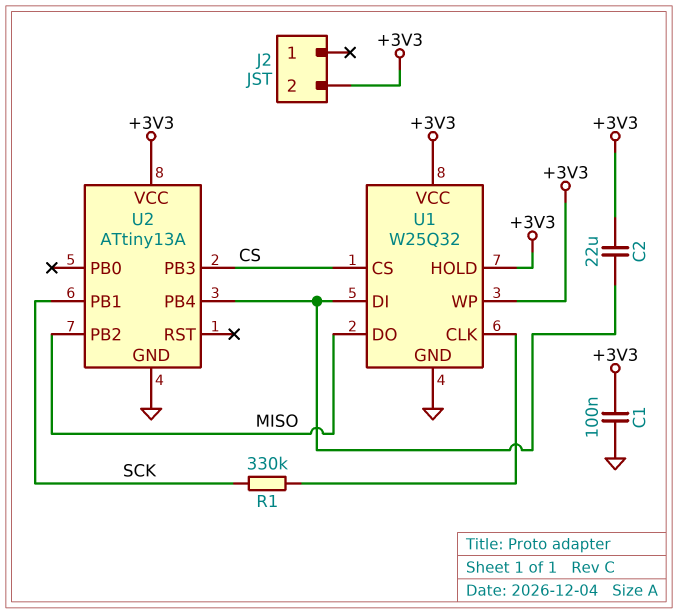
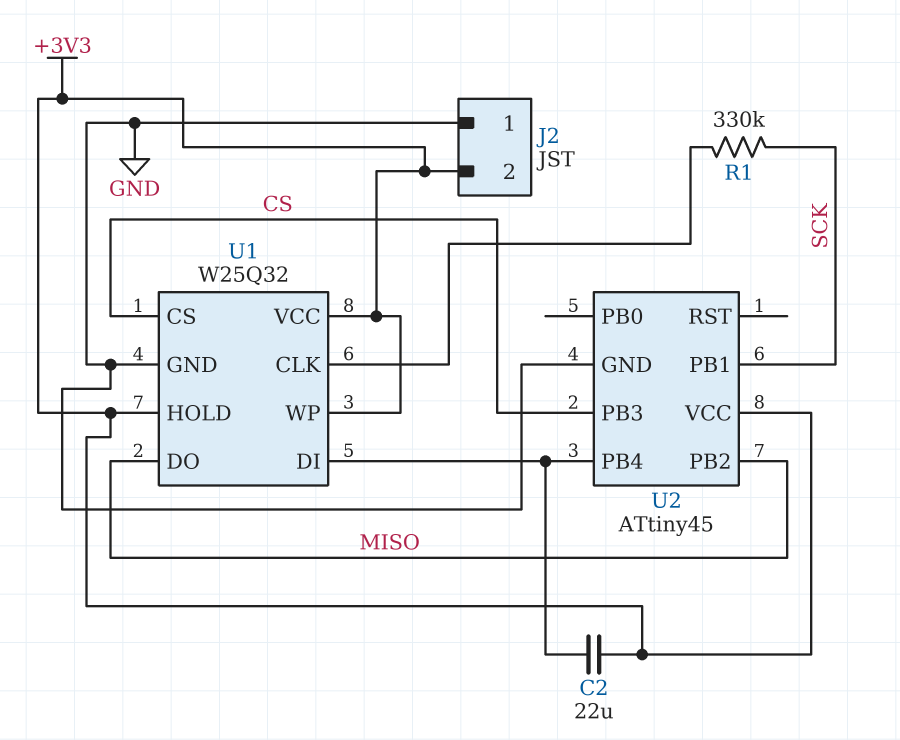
C1: 100nF (+3V3, GND) -> none
J2 pin 1: none -> GND
U2: ATtiny13A -> ATtiny45

